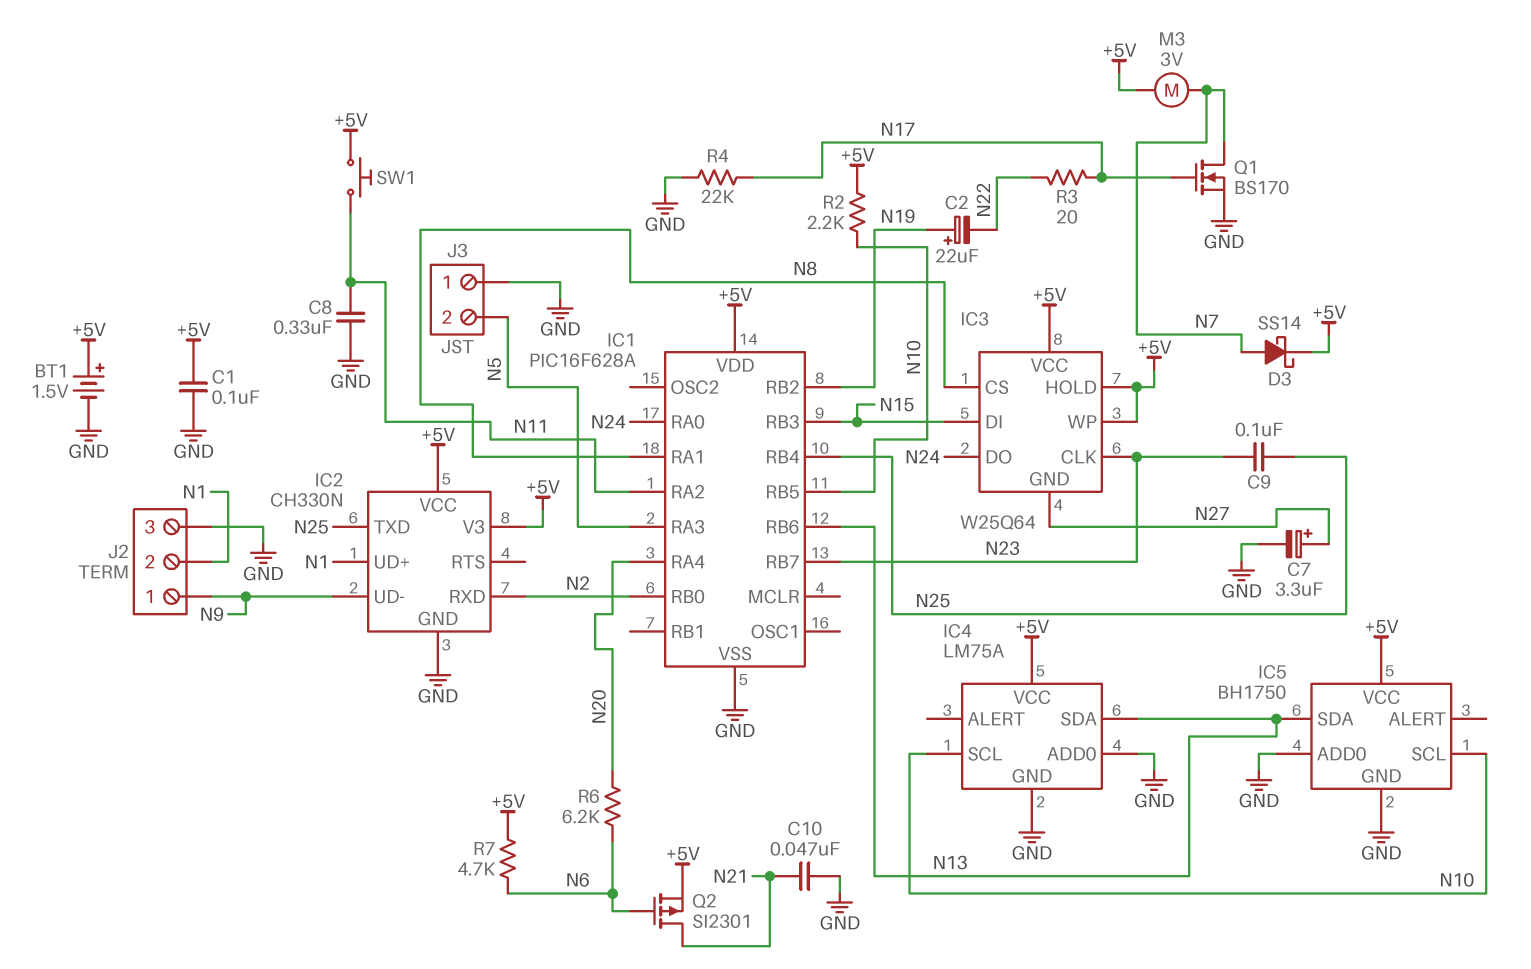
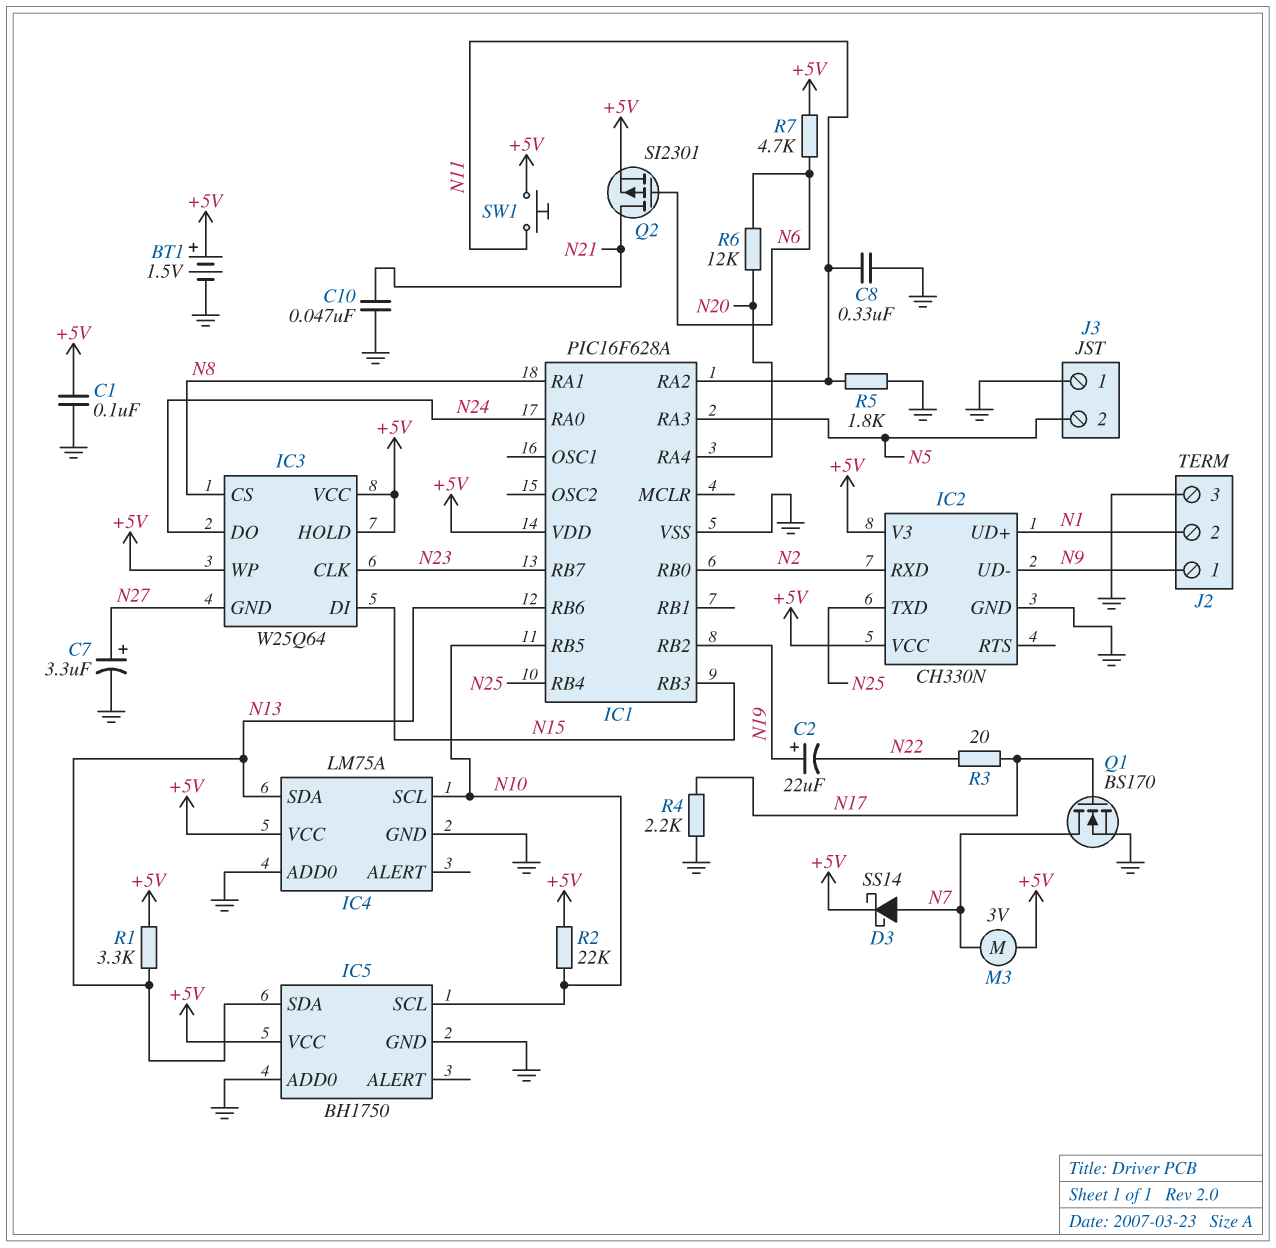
C9: 100nF (N23, N25) -> none
R1: none -> 3.3k (+5V, N13)
R2: 2.2k (+5V, N10) -> 22k (+5V, N10)
R4: 22k (GND, N17) -> 2.2k (GND, N17)
R5: none -> 1.8k (GND, N11)
R6: 6.2k (N6, N20) -> 12k (N6, N20)

